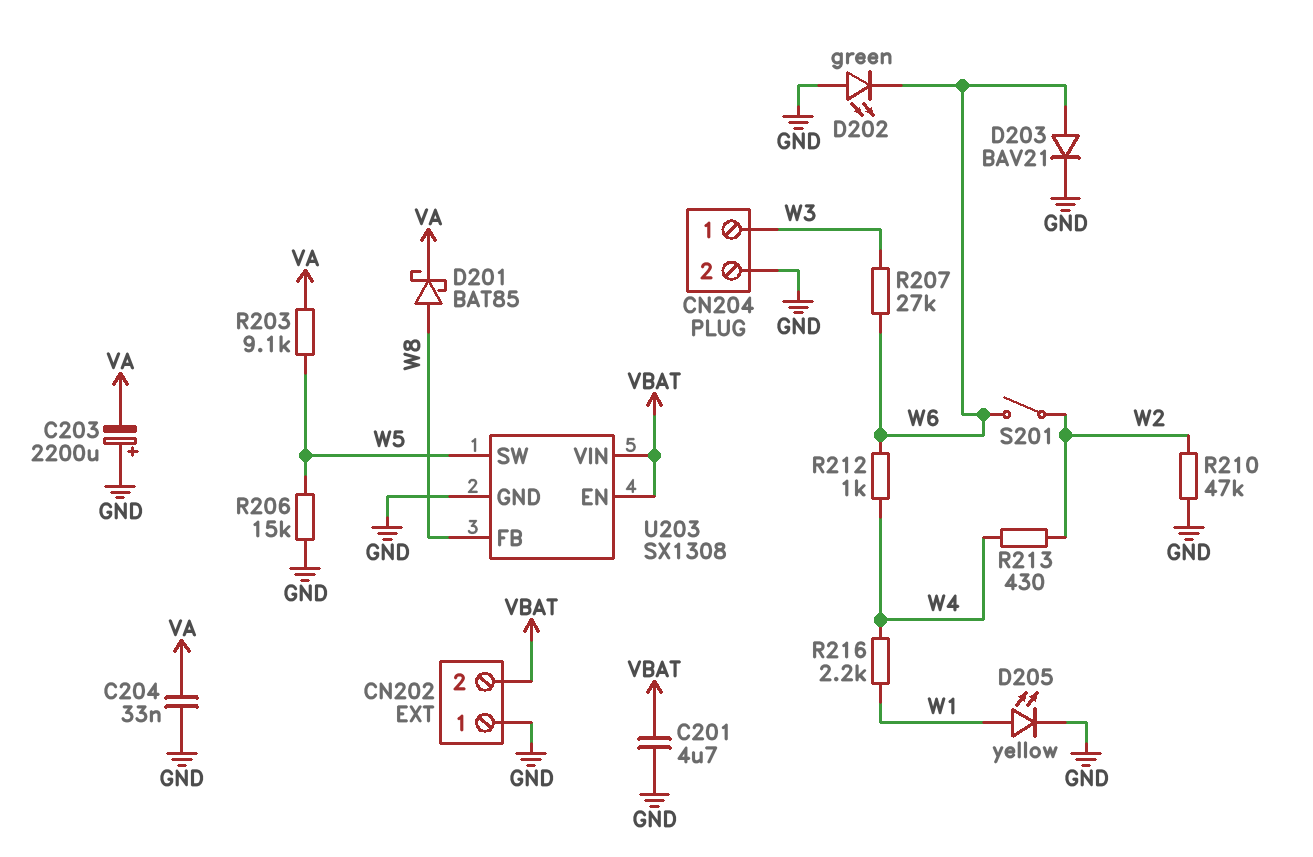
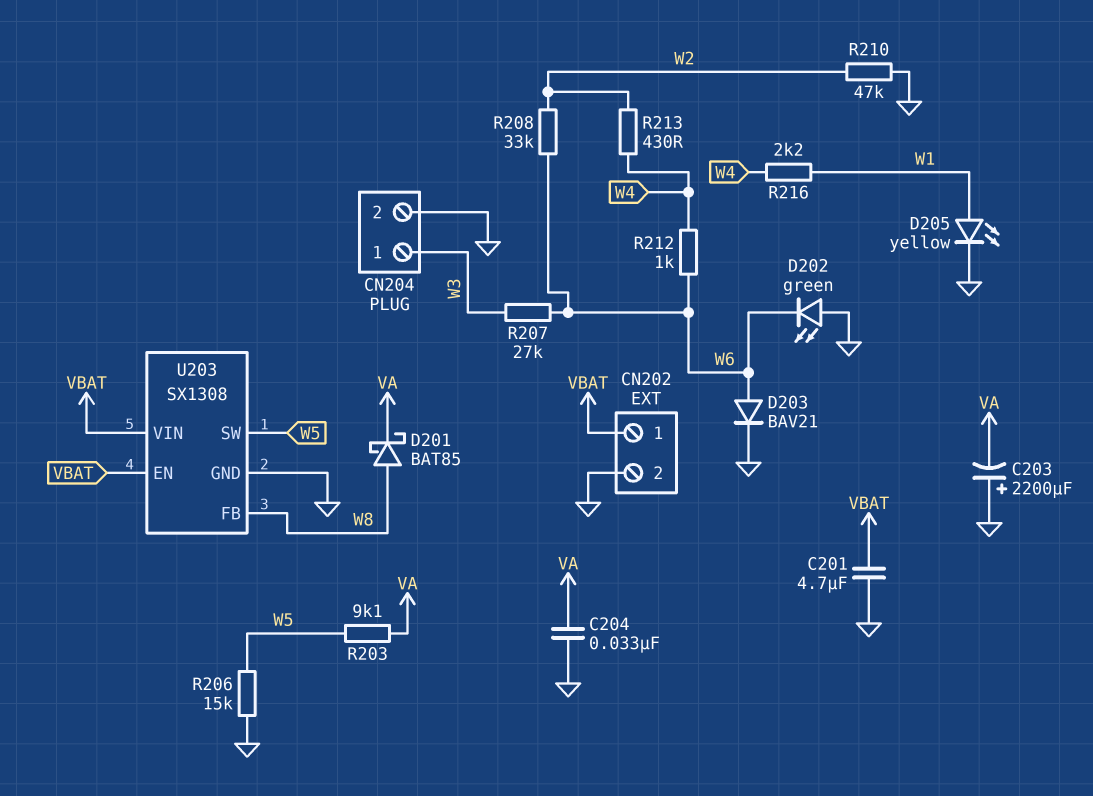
CN202 pin 1: GND -> VBAT
CN202 pin 2: VBAT -> GND
R208: none -> 33k (W2, W6)
S201: switch (W2, W6) -> none

